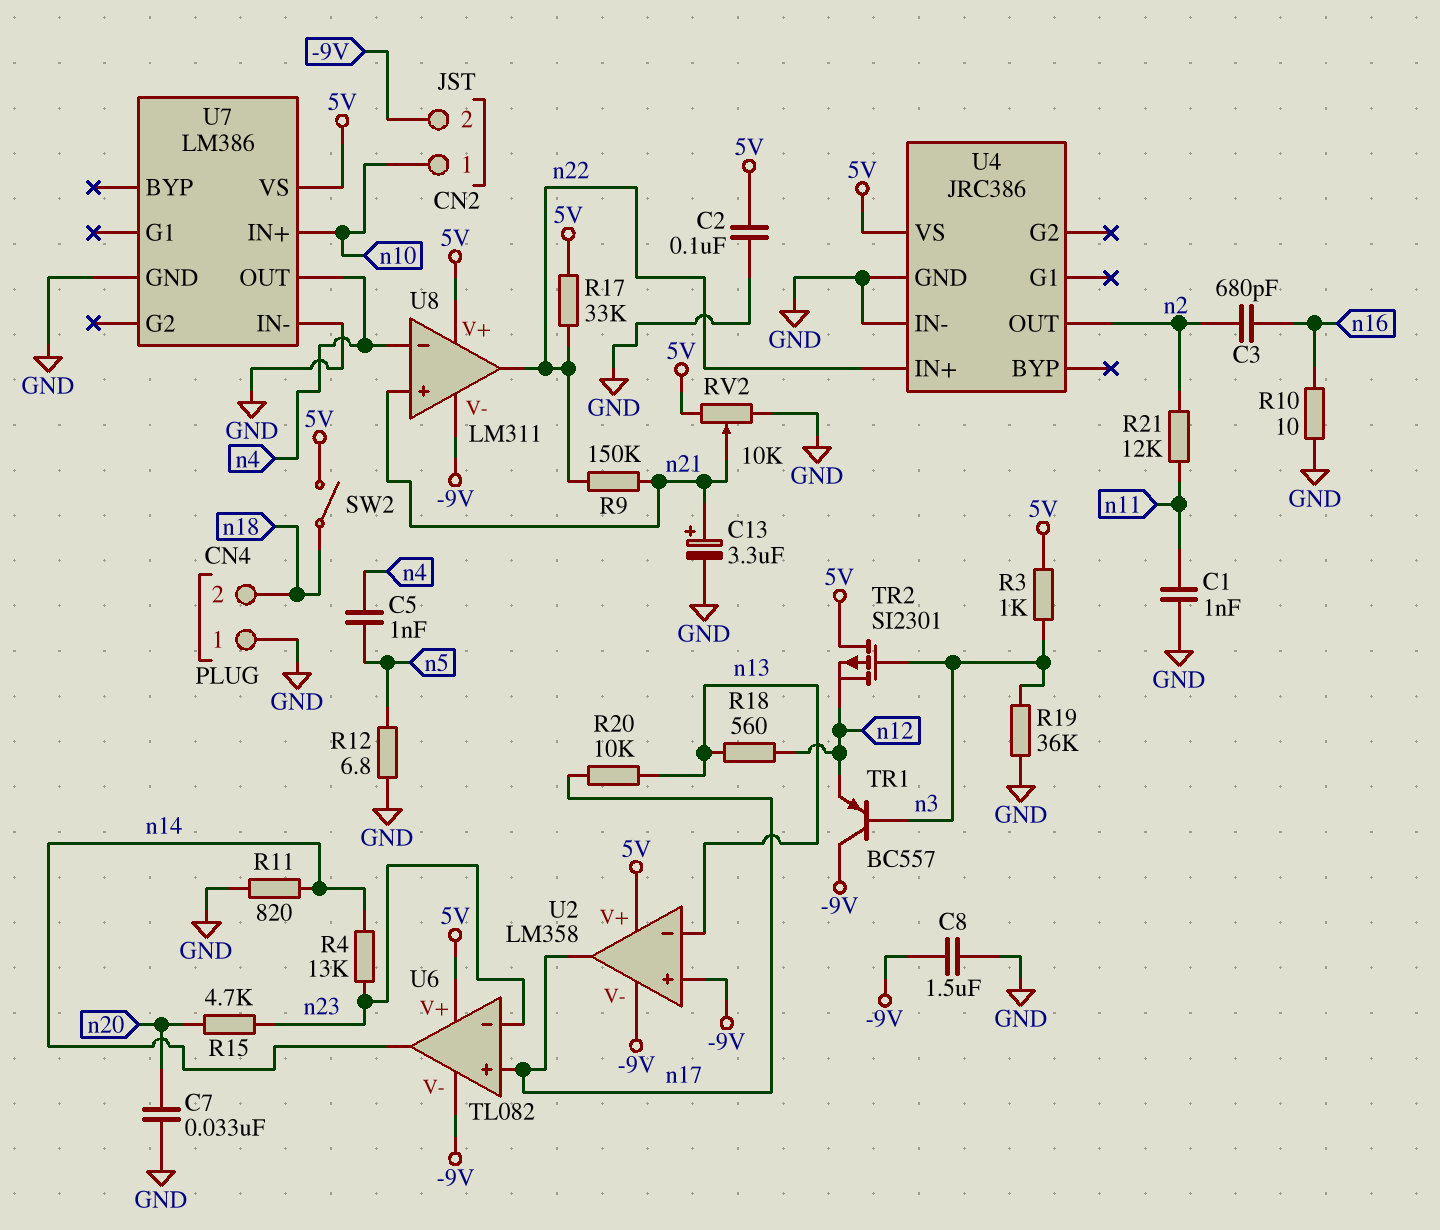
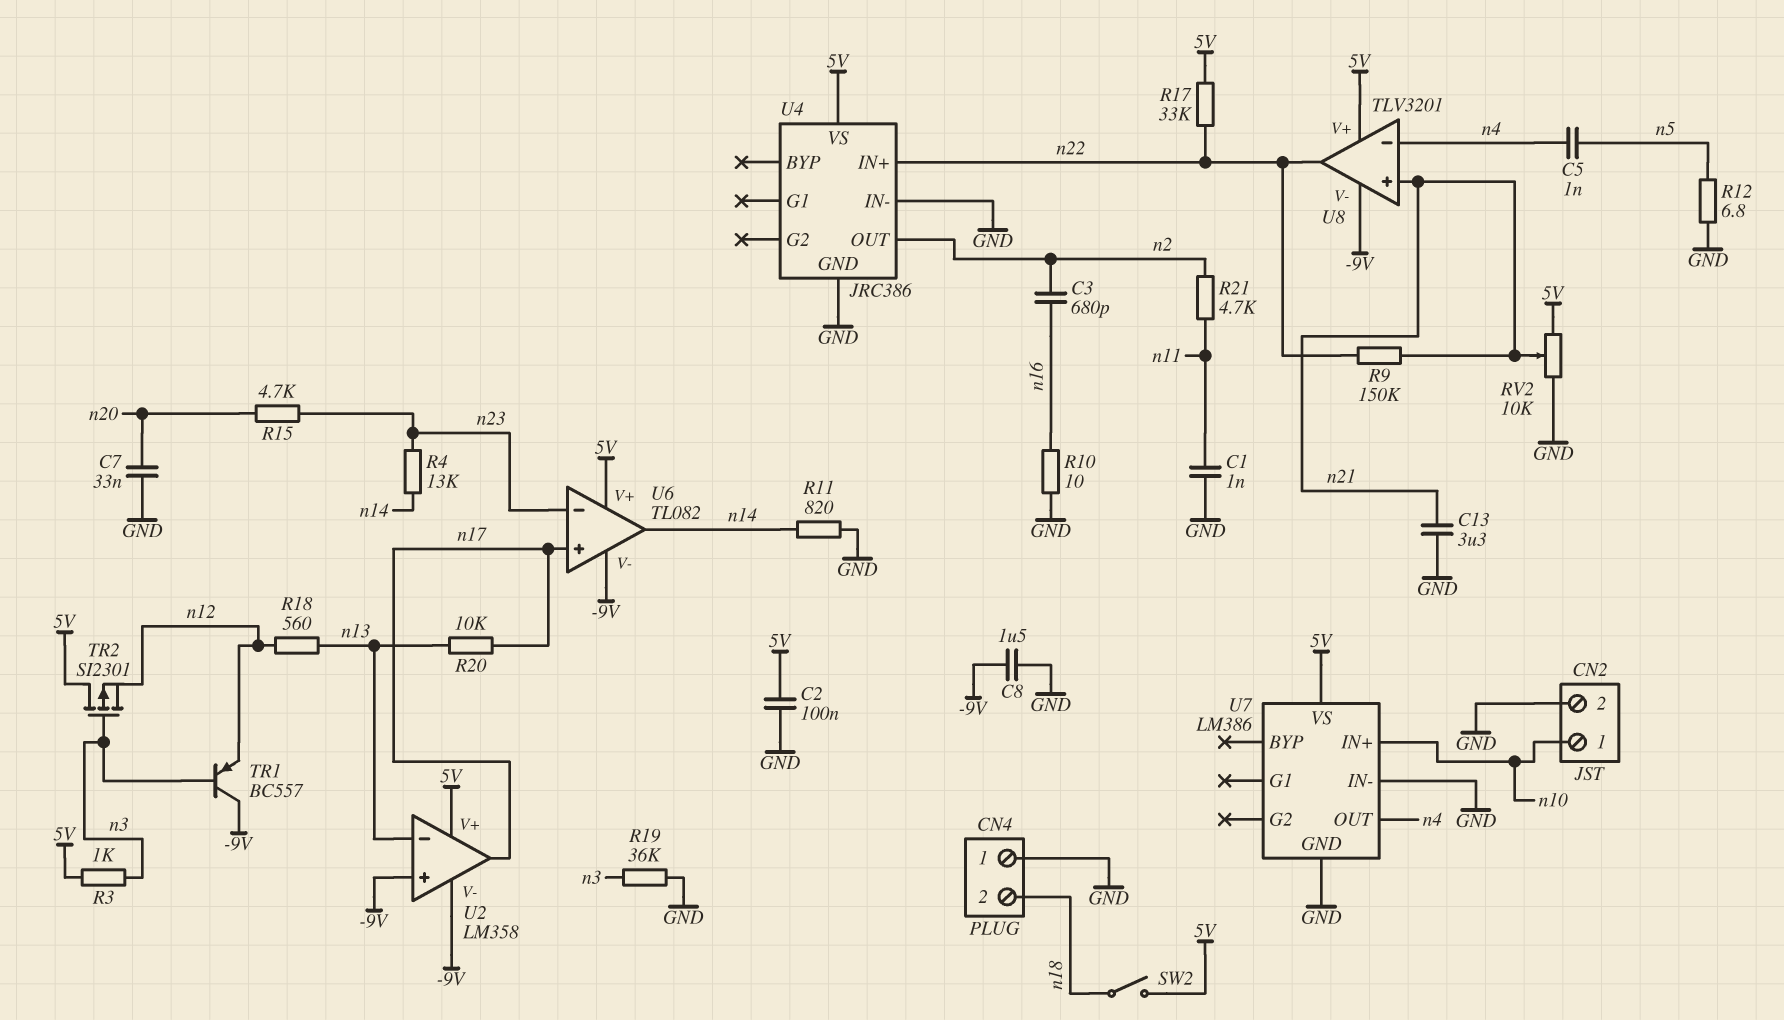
C13: 3.3uF (plus n21, minus GND) -> 3.3uF (GND, n21)
CN2 pin 2: -9V -> GND
R21: 12k (n2, n11) -> 4.7k (n2, n11)
U8: LM311 -> TLV3201

